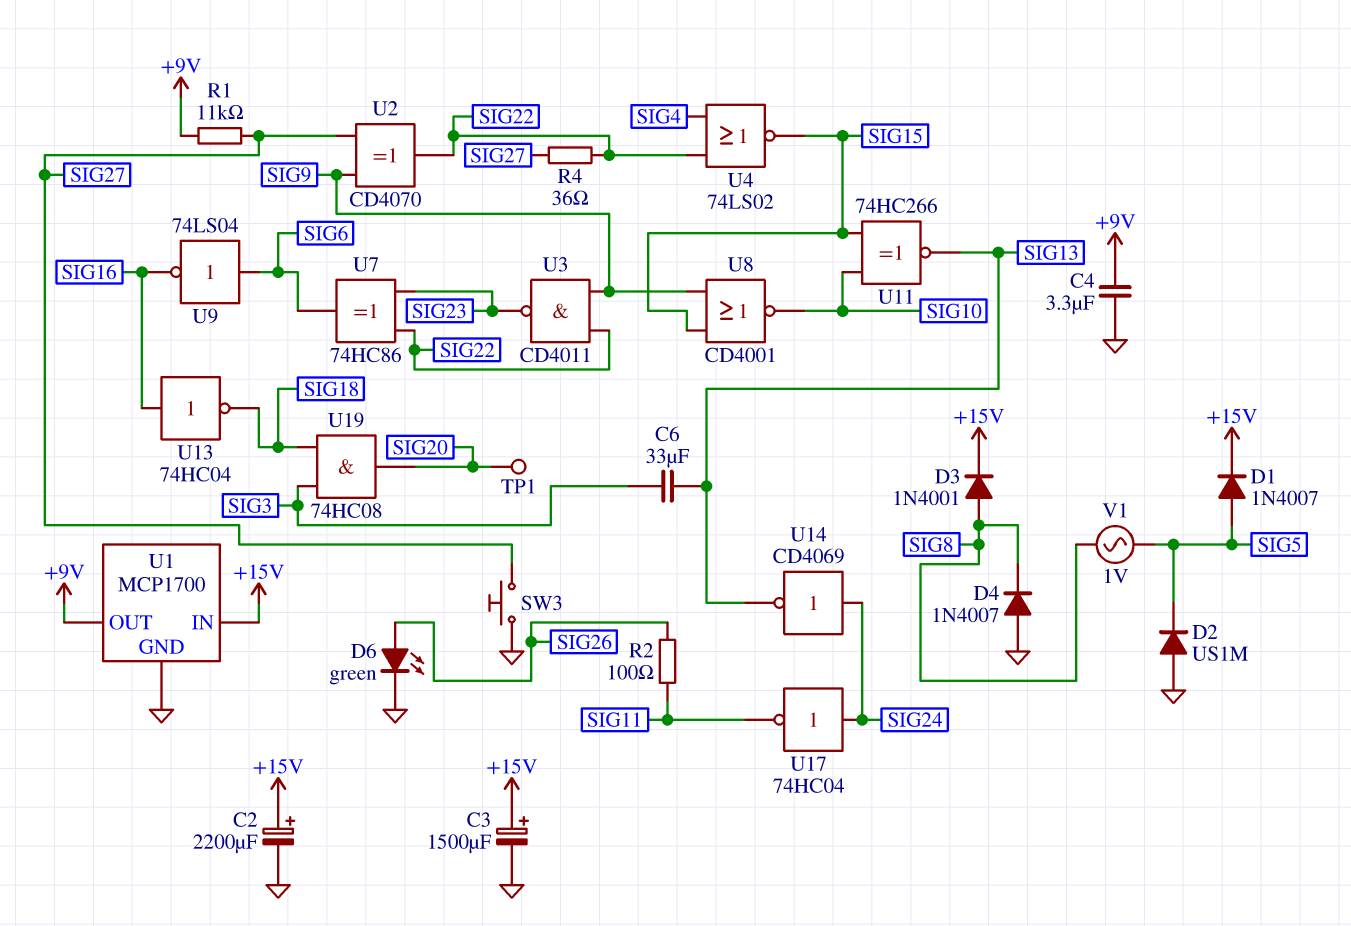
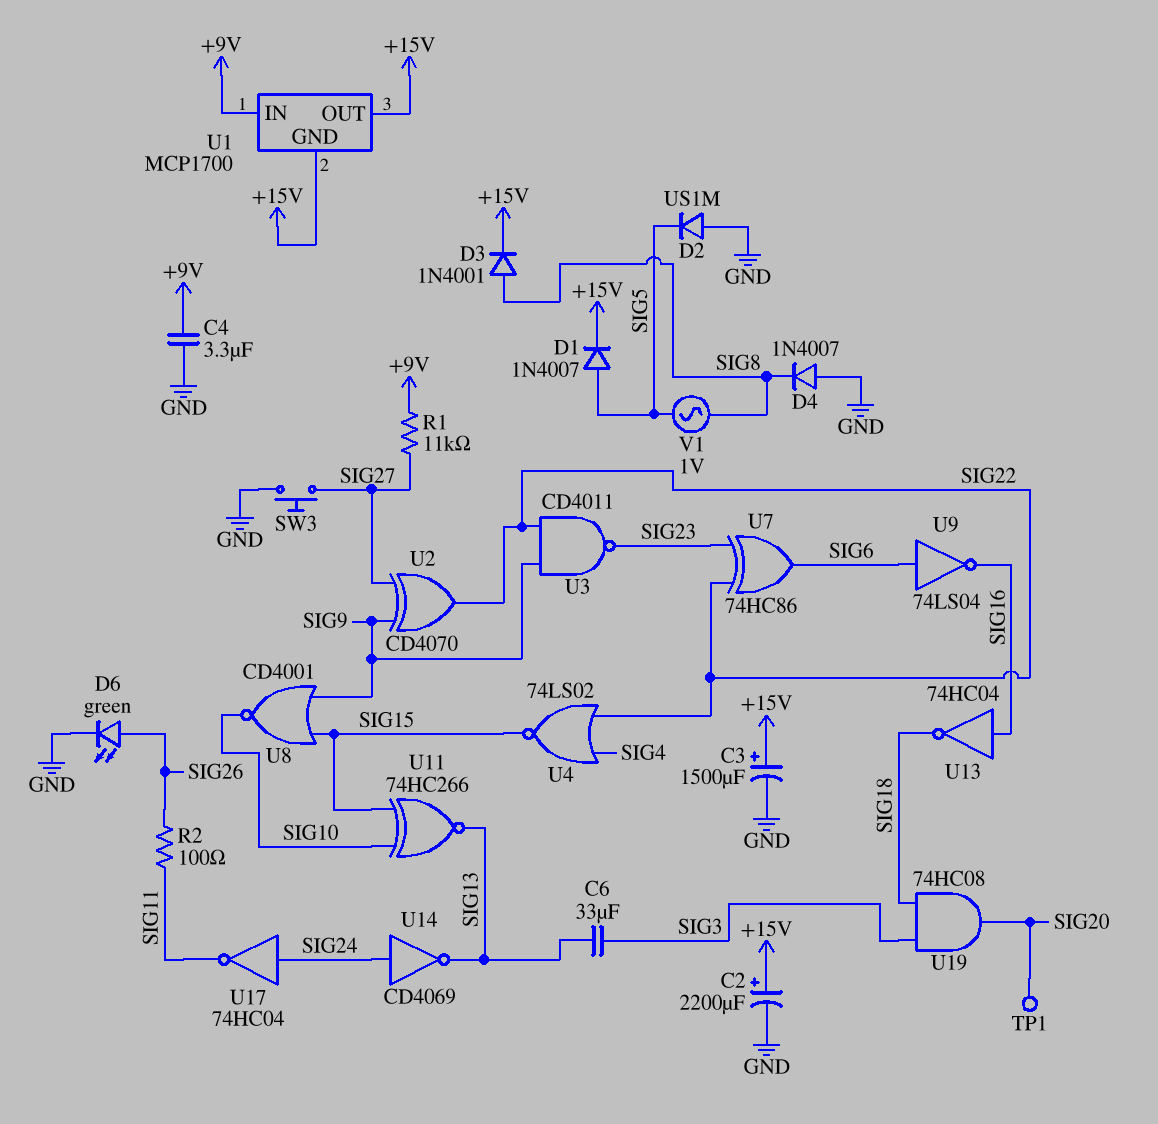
R4: 36 (SIG22, SIG27) -> none
U1 pin GND: GND -> +15V
U1 pin IN: +15V -> +9V
U1 pin OUT: +9V -> +15V

